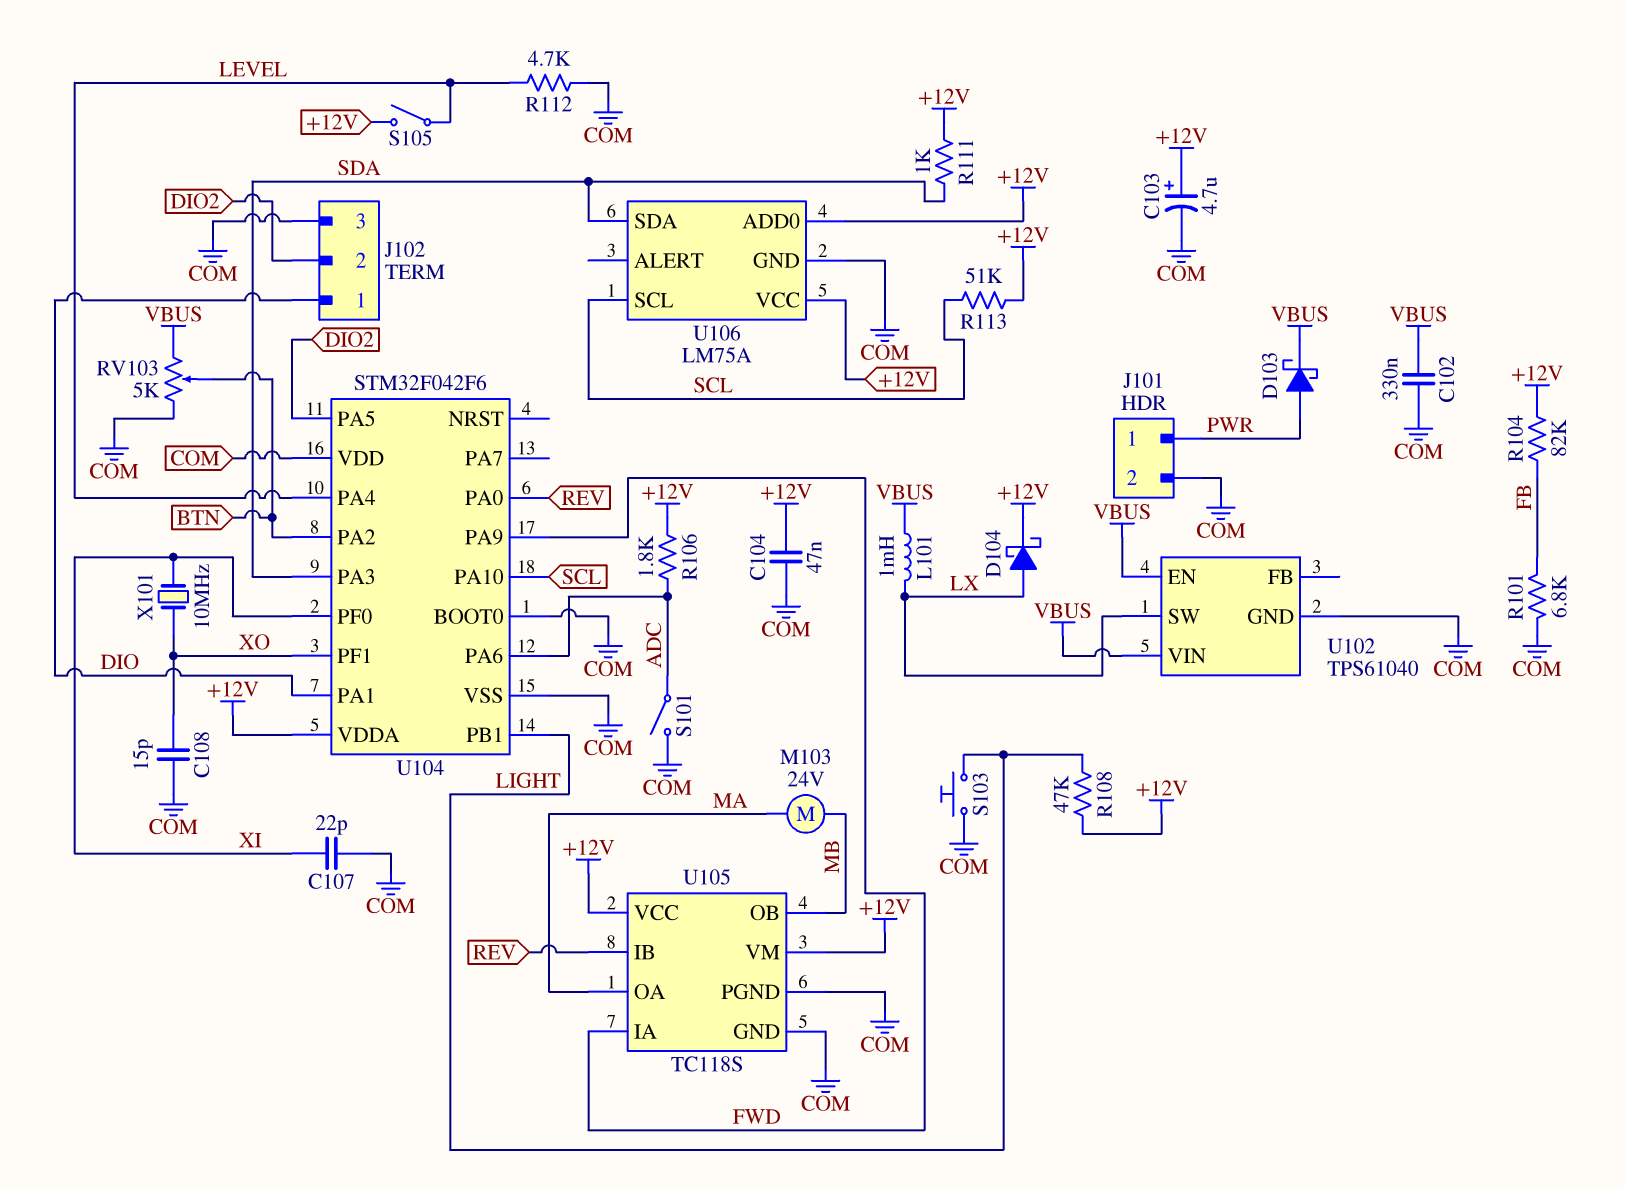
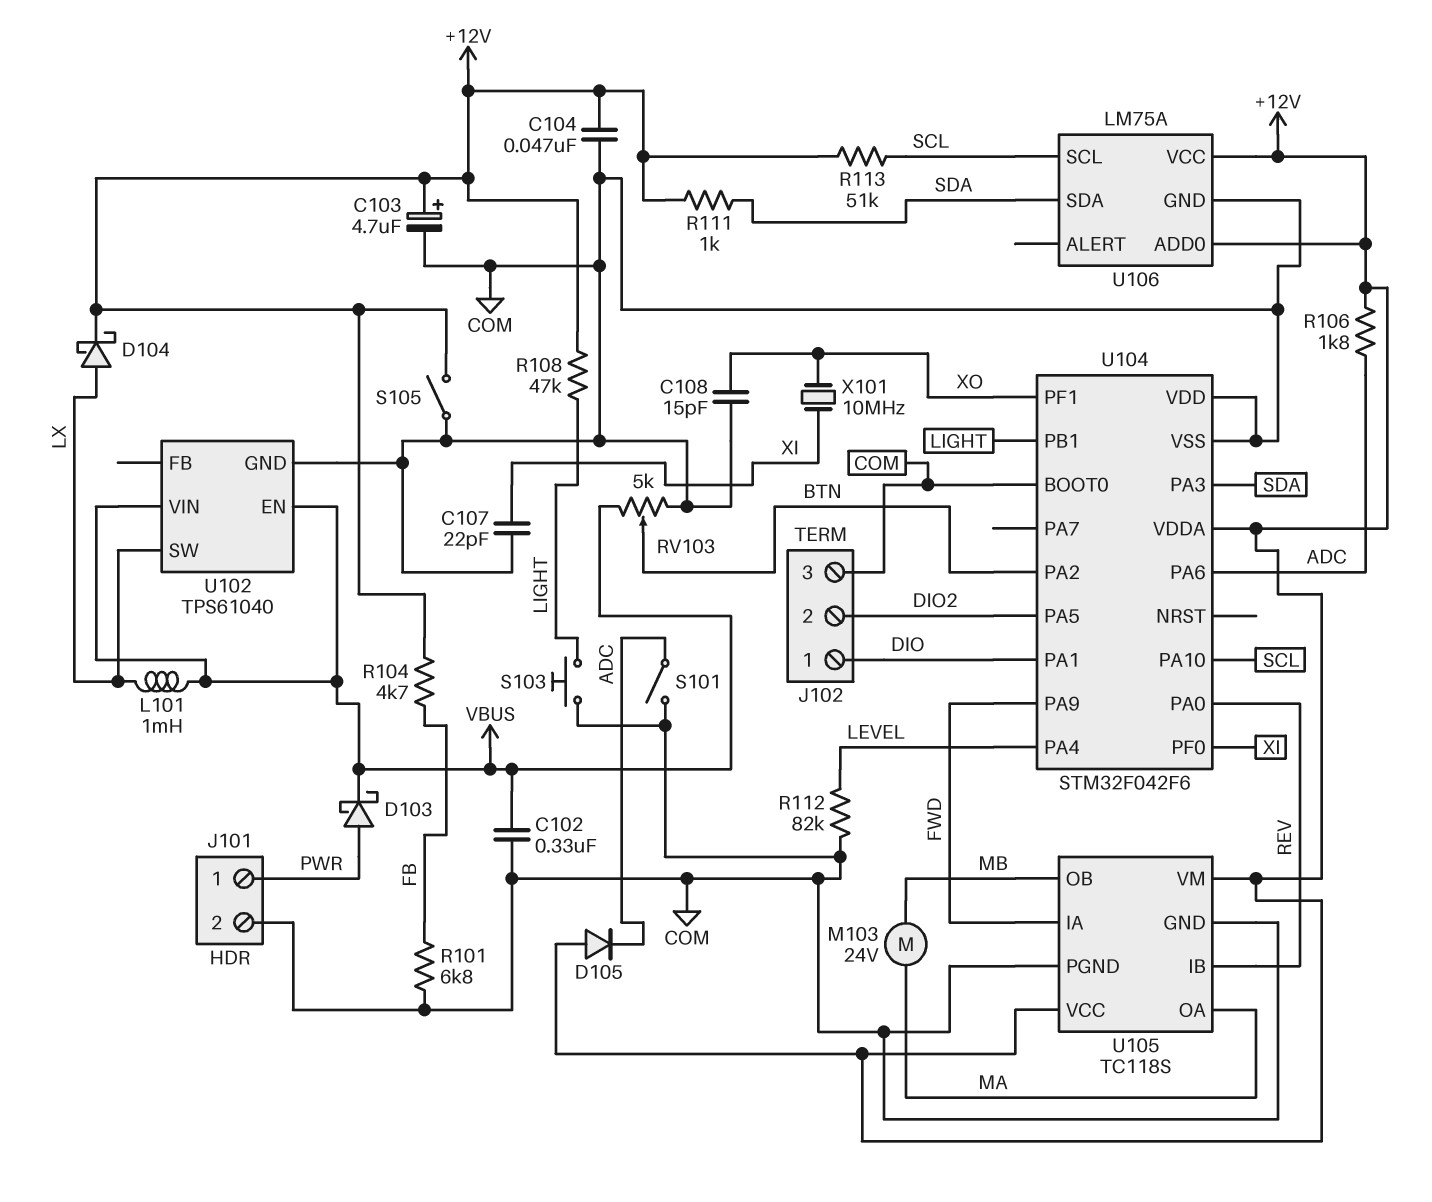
D105: none -> diode (A +12V, K ADC)
R104: 82k (+12V, FB) -> 4.7k (+12V, FB)
R112: 4.7k (COM, LEVEL) -> 82k (COM, LEVEL)
S105: switch (+12V, LEVEL) -> switch (+12V, COM)

